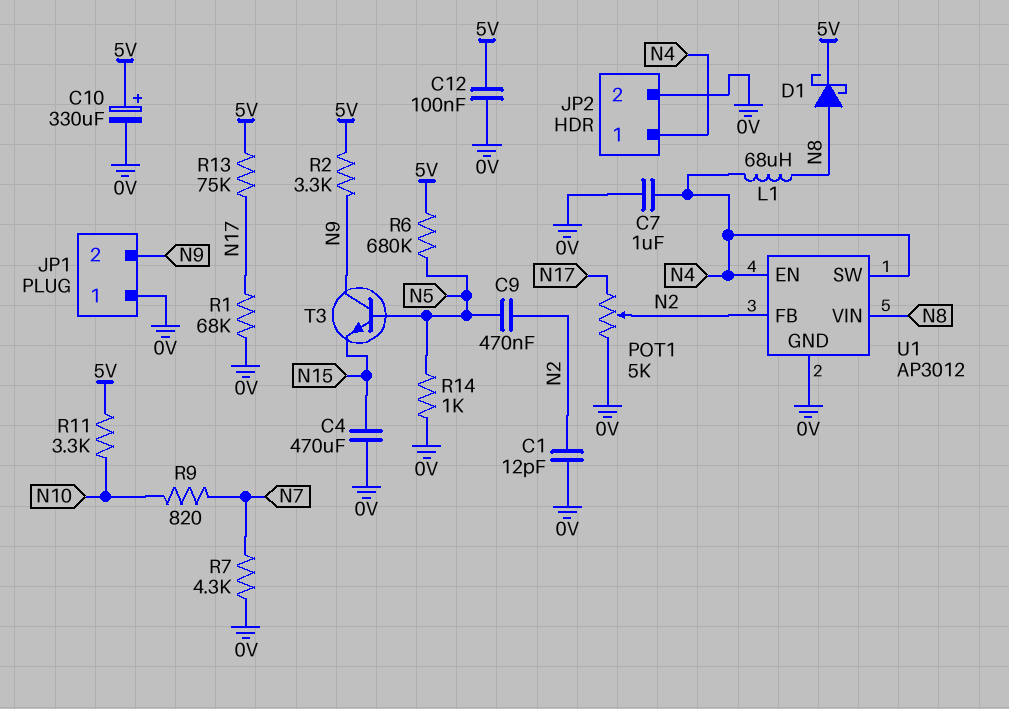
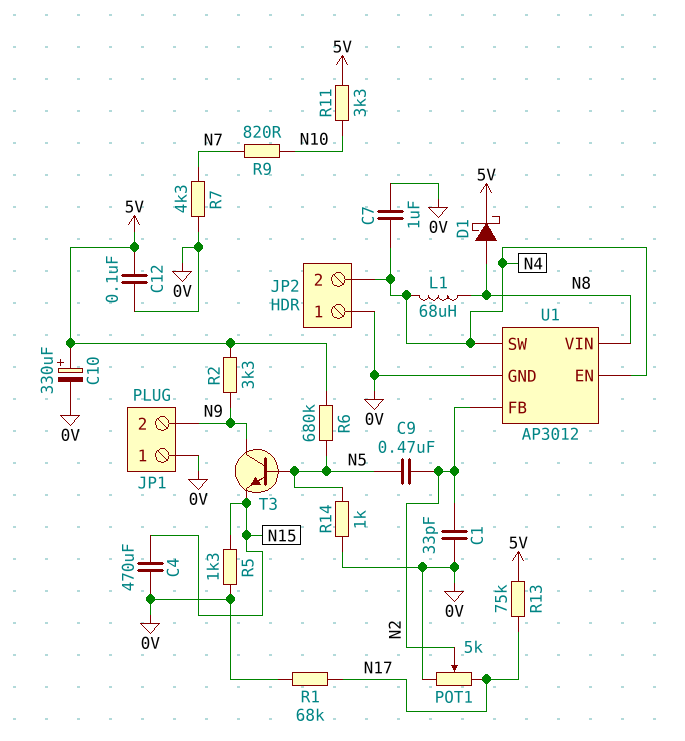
C1: 12pF (0V, N2) -> 33pF (0V, N2)
JP2 pin 1: N4 -> 0V
JP2 pin 2: 0V -> N4
R5: none -> 1.3k (0V, N15)

